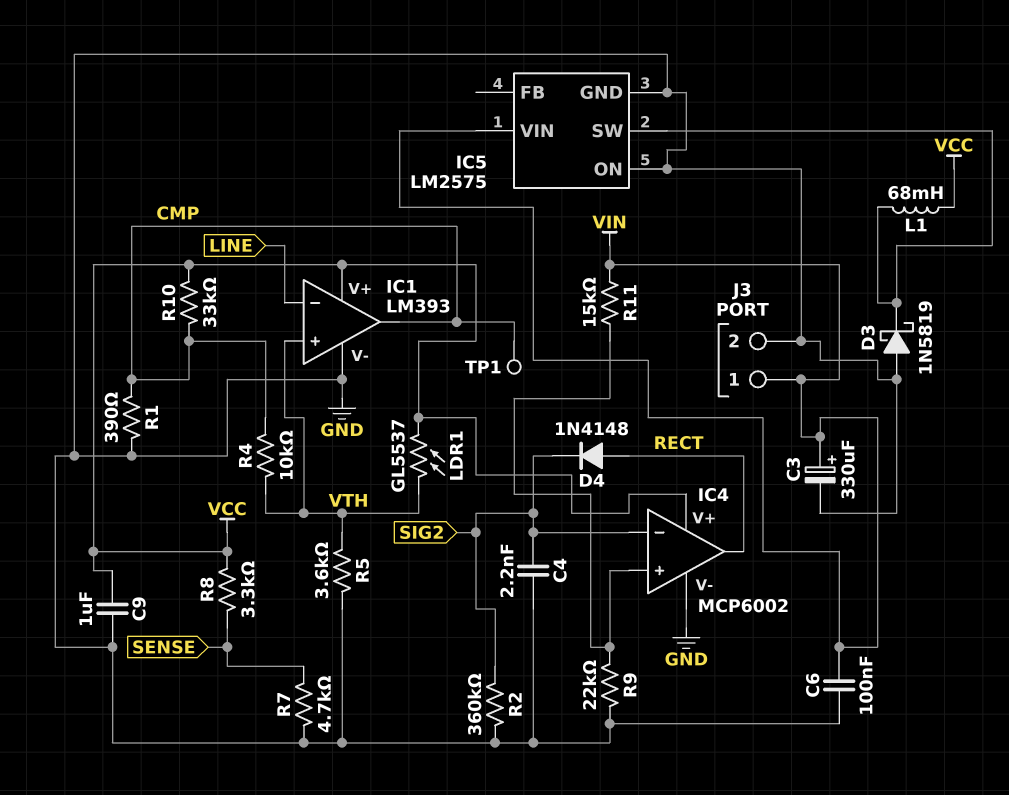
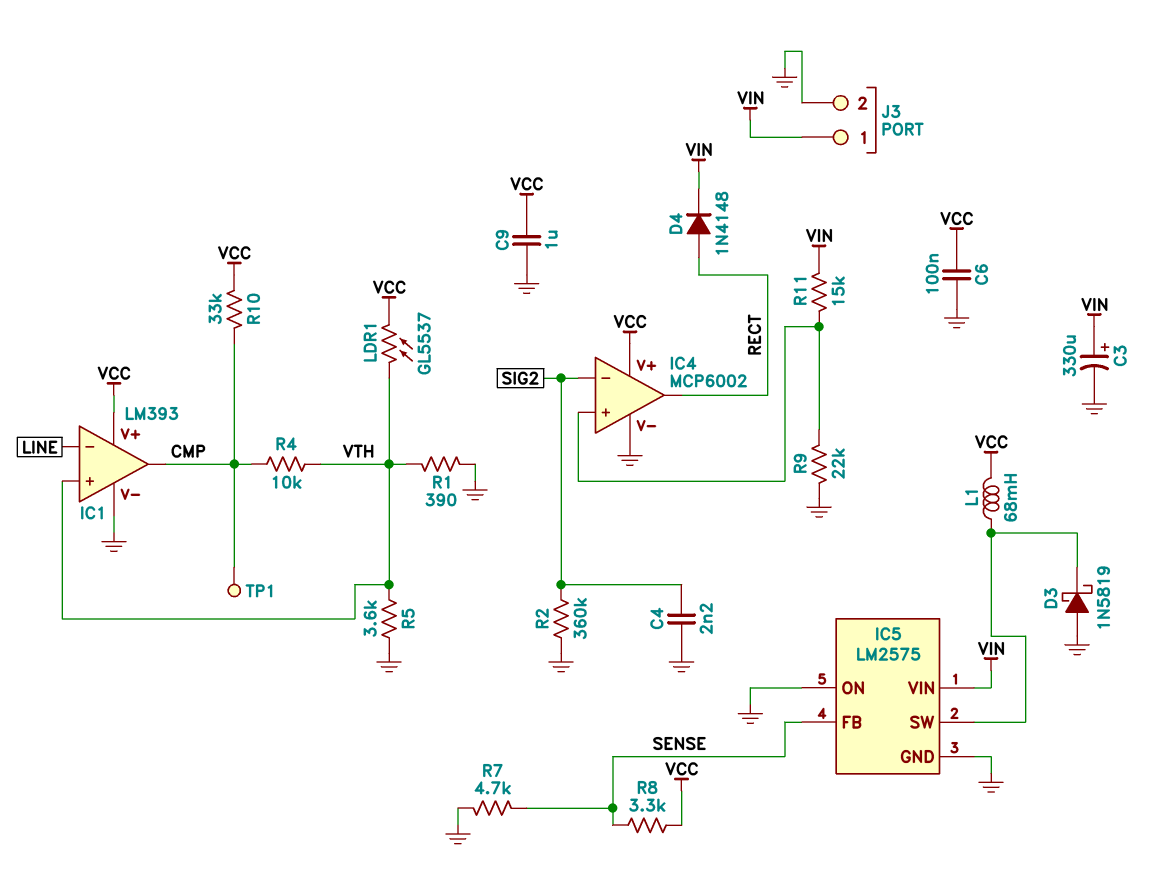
C6: 100nF (GND, VIN) -> 100nF (GND, VCC)
D4: diode 1N4148 (A RECT, K SIG2) -> diode 1N4148 (A RECT, K VIN)
IC5 pin FB: none -> SENSE
R1: 390 (CMP, GND) -> 390 (GND, VTH)

